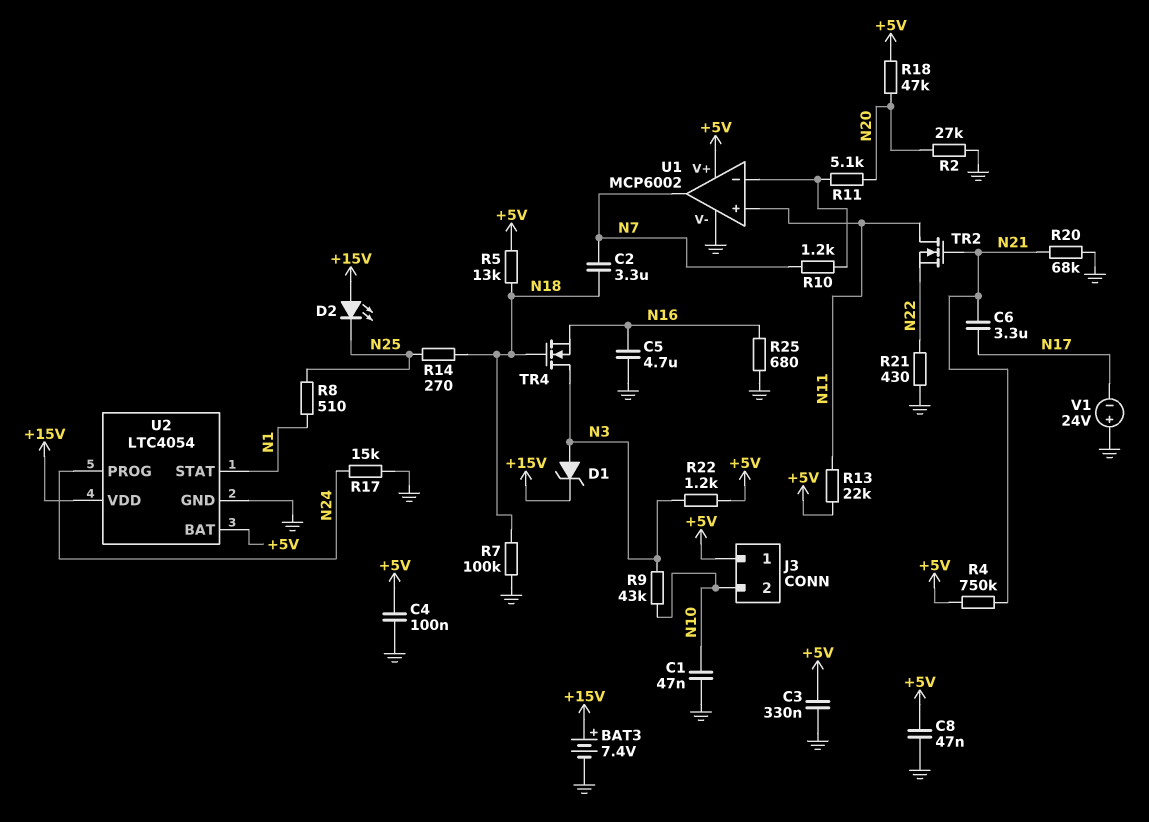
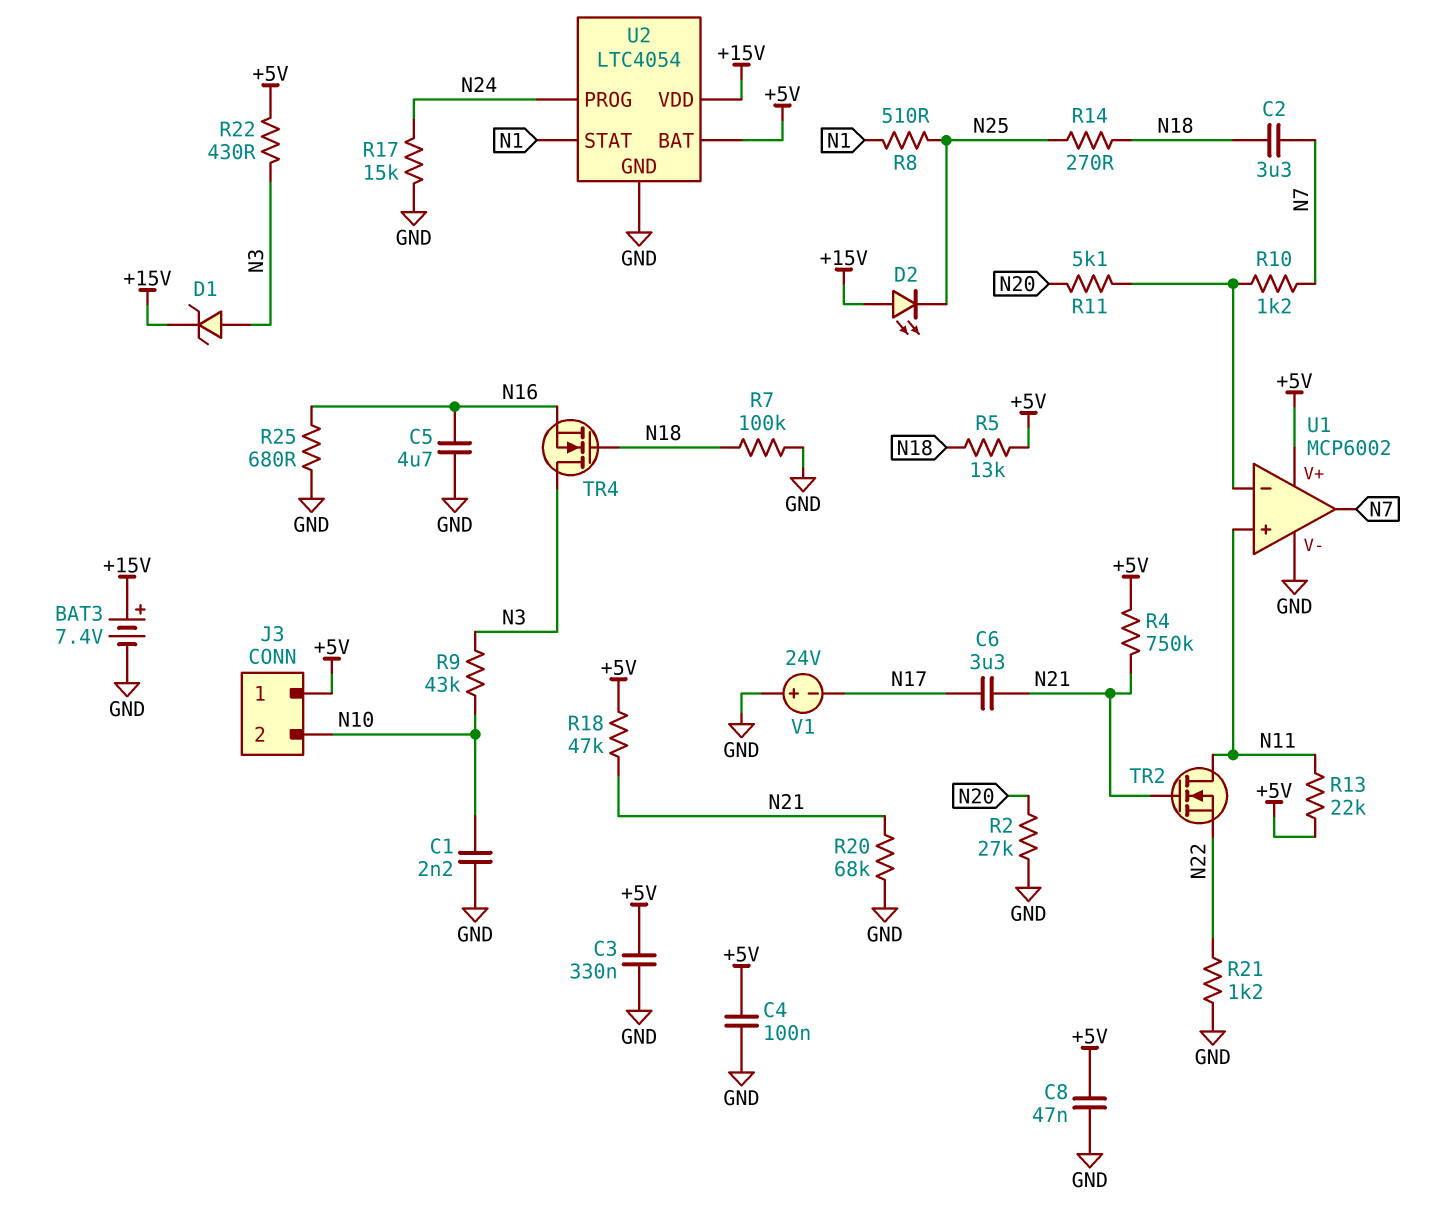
C1: 47nF (GND, N10) -> 2.2nF (GND, N10)
R18: 47k (+5V, N20) -> 47k (+5V, N21)
R21: 430 (GND, N22) -> 1.2k (GND, N22)
R22: 1.2k (+5V, N3) -> 430 (+5V, N3)

